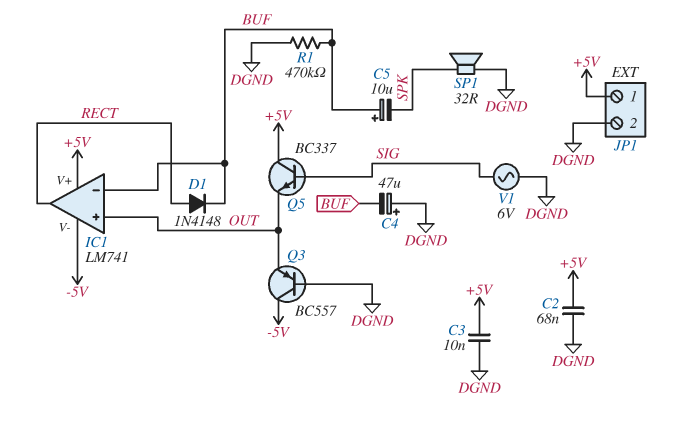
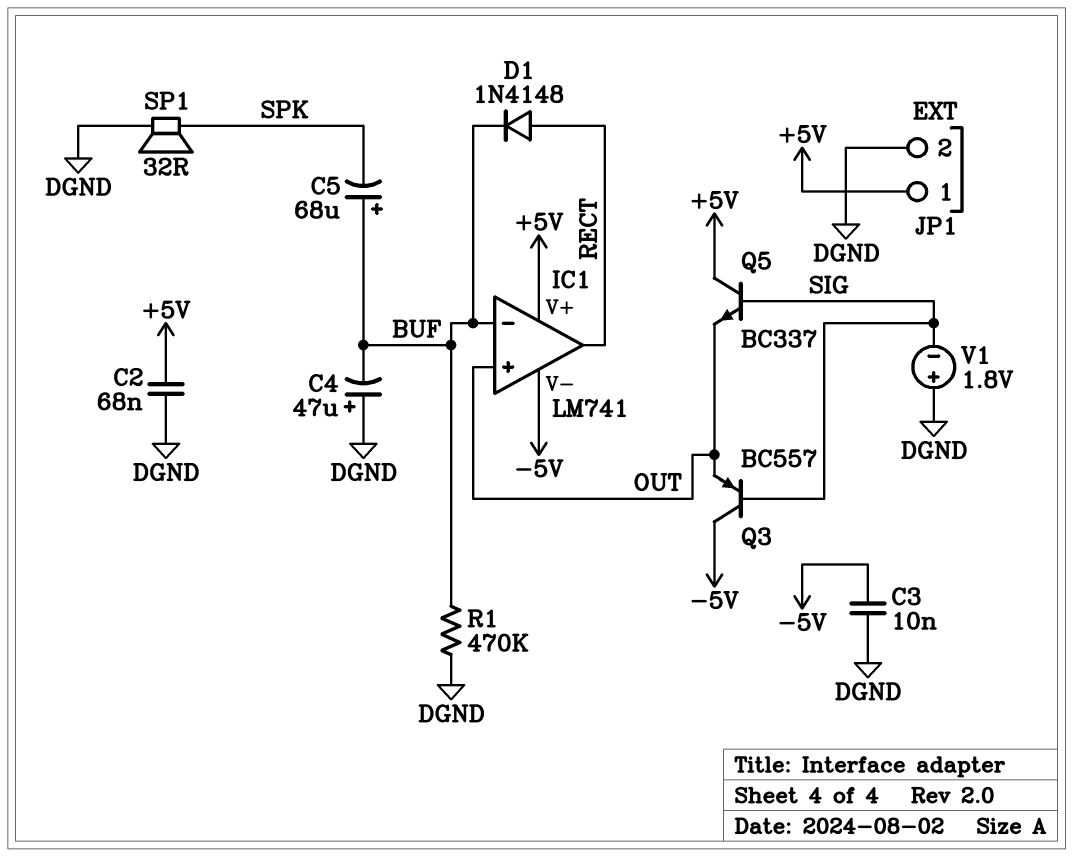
C3: 10nF (+5V, DGND) -> 10nF (-5V, DGND)
C5: 10uF (plus BUF, minus SPK) -> 68uF (plus BUF, minus SPK)
Q3: PNP BC557 (B DGND, C -5V, E OUT) -> PNP BC557 (B SIG, C -5V, E OUT)
V1: AC 6V (DGND, SIG) -> 1.8V (plus DGND, minus SIG)

